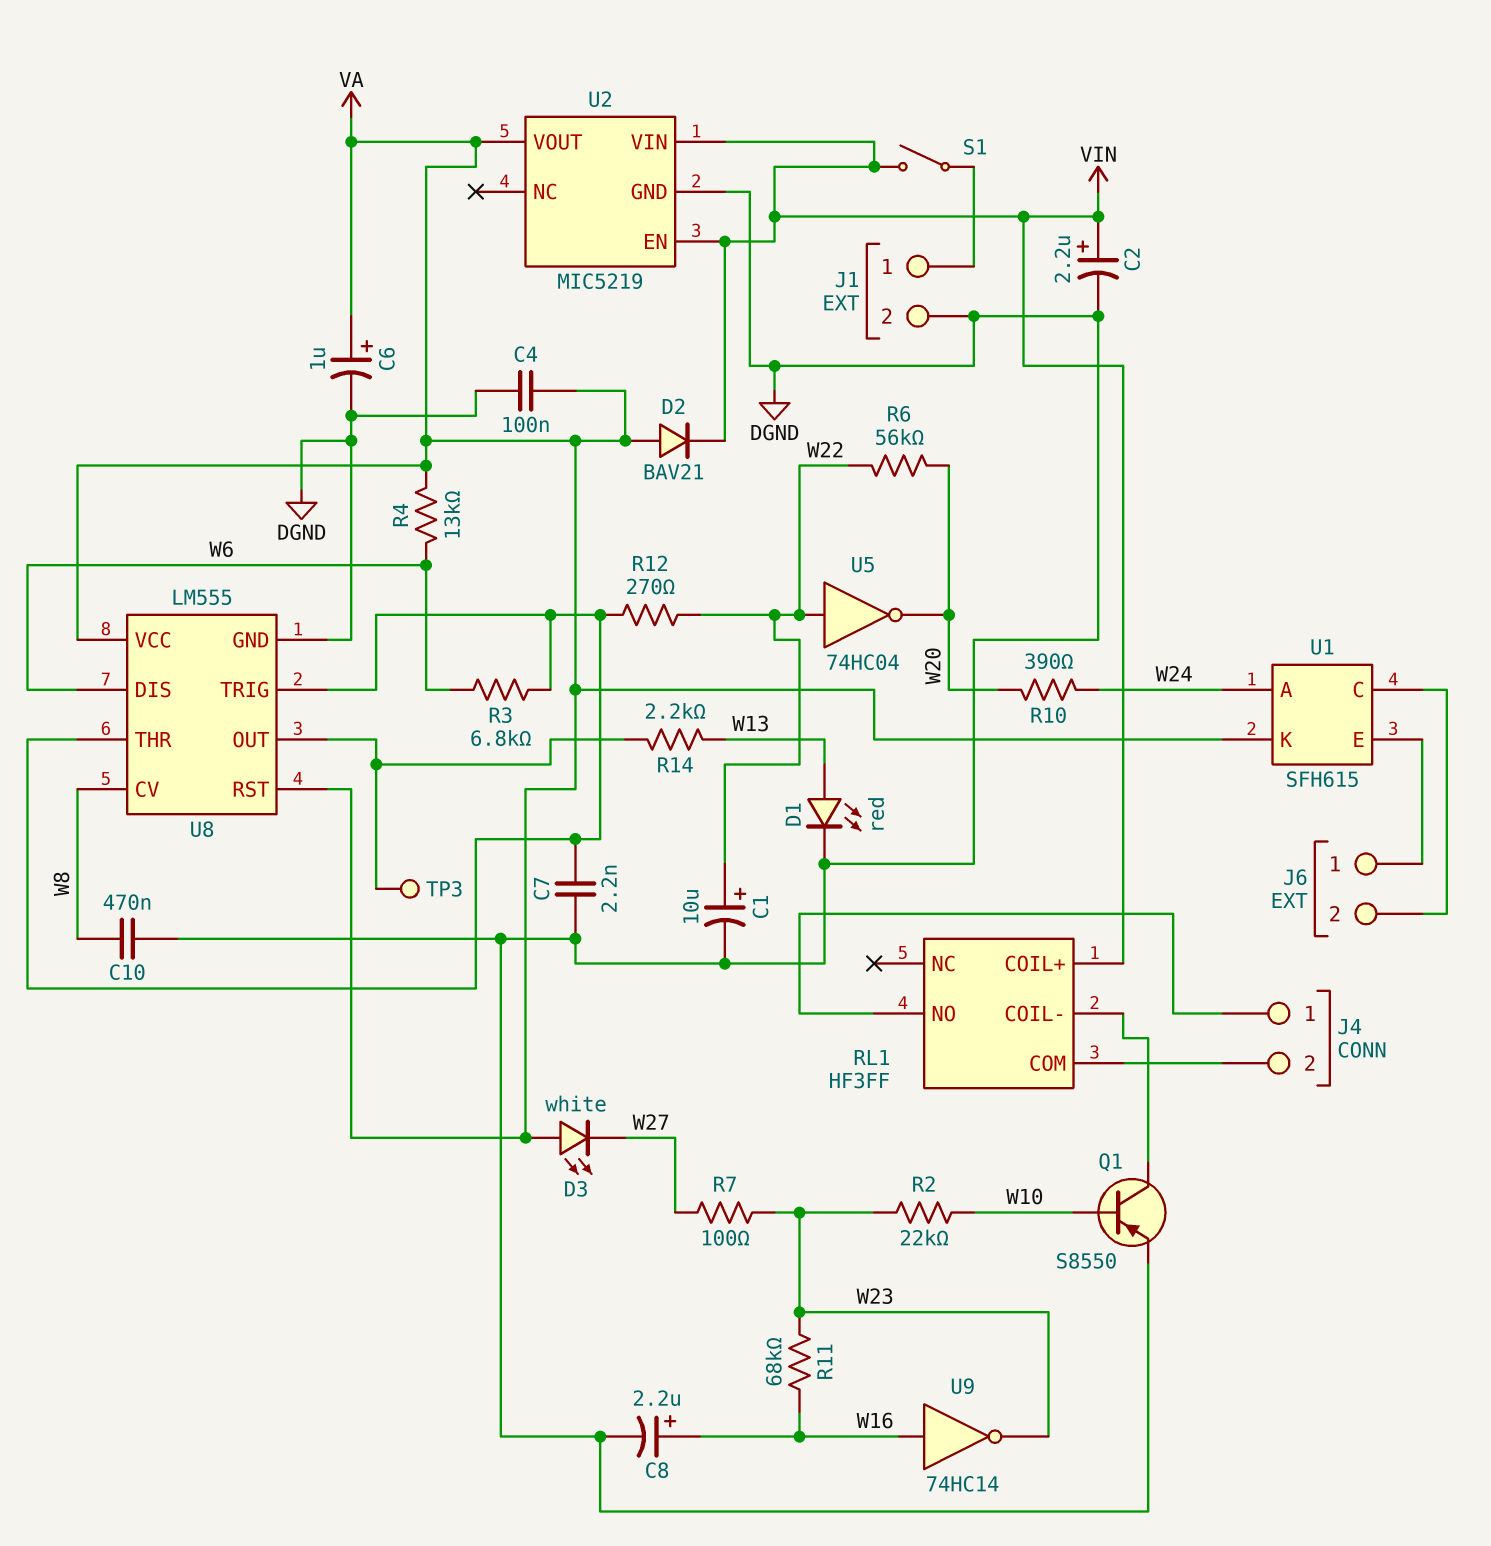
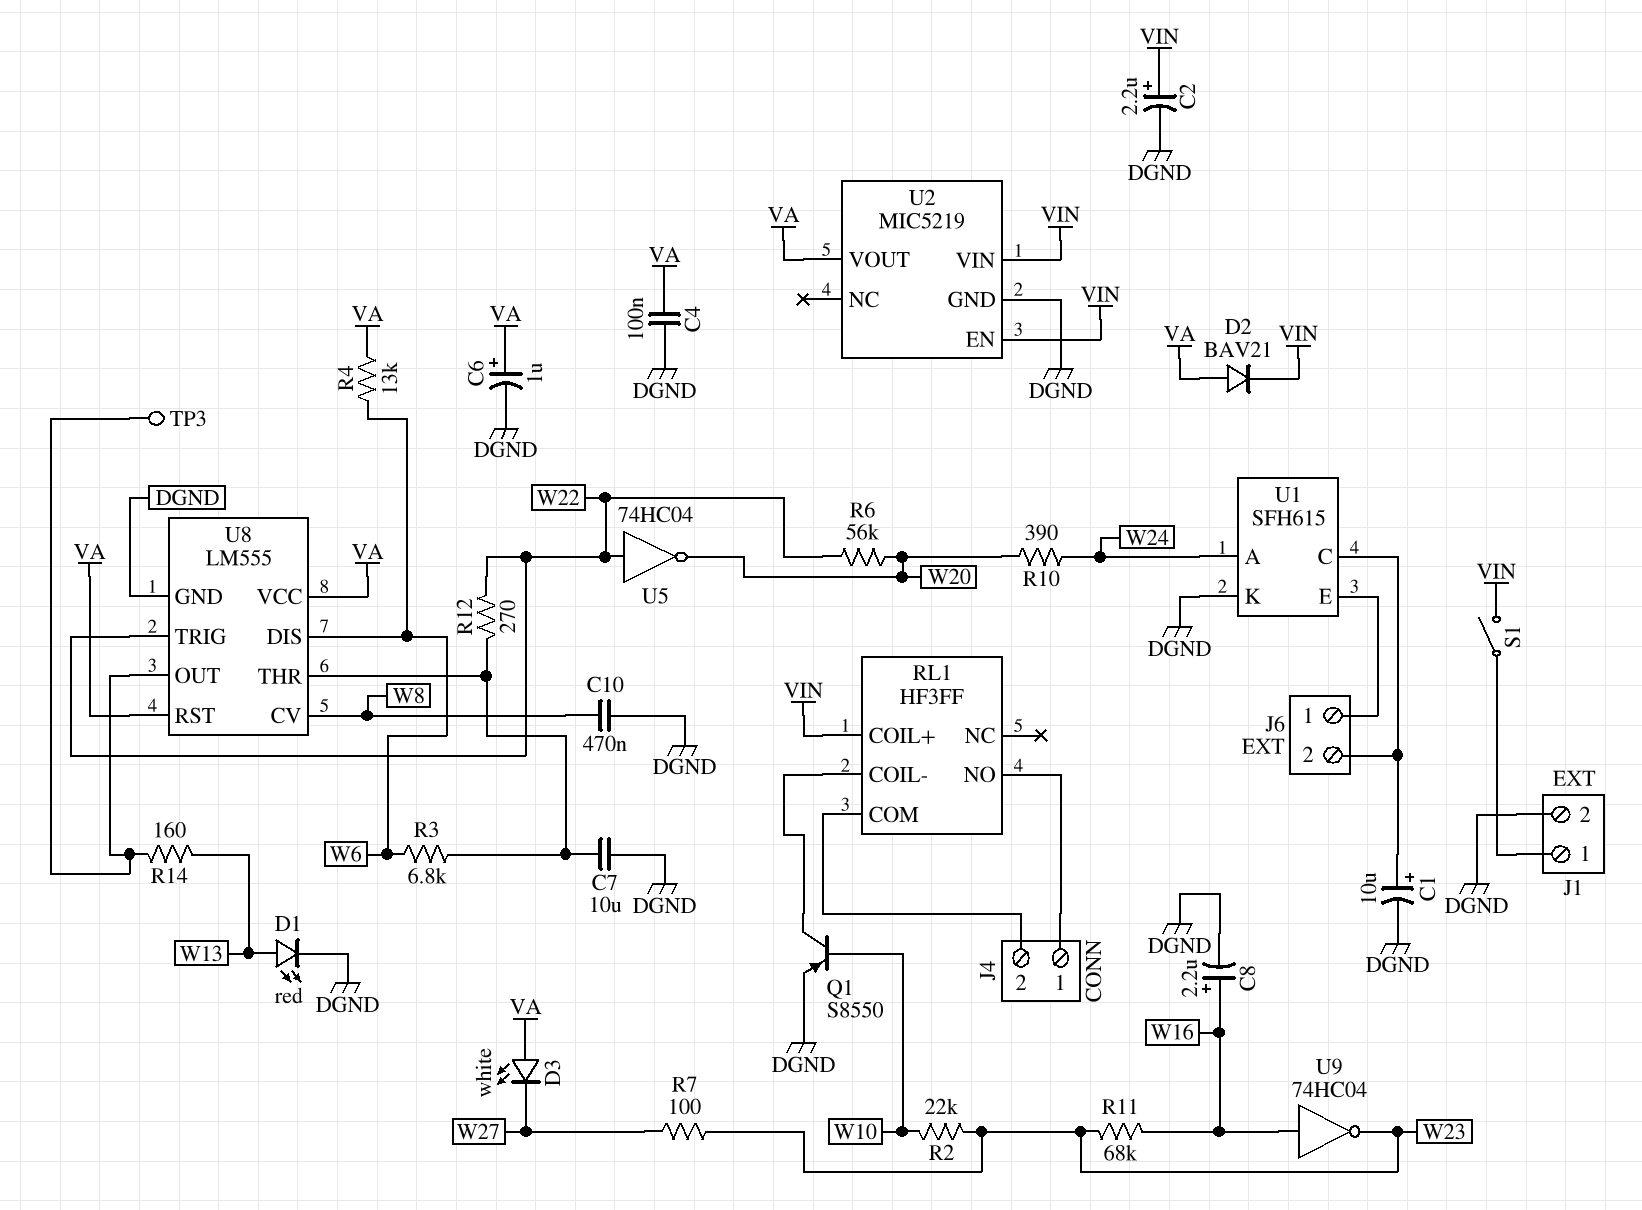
C1: 10uF (plus W22, minus DGND) -> 10uF (plus J6/2, minus DGND)
C7: 2.2nF (DGND, U8/THR) -> 10uF (DGND, U8/THR)
R14: 2.2k (U8/OUT, W13) -> 160 (U8/OUT, W13)
U1 pin K: VA -> DGND
U8 pin TRIG: U8/THR -> W22
U9: NOT 74HC14 (in W16, out W23) -> NOT 74HC04 (in W16, out W23)

